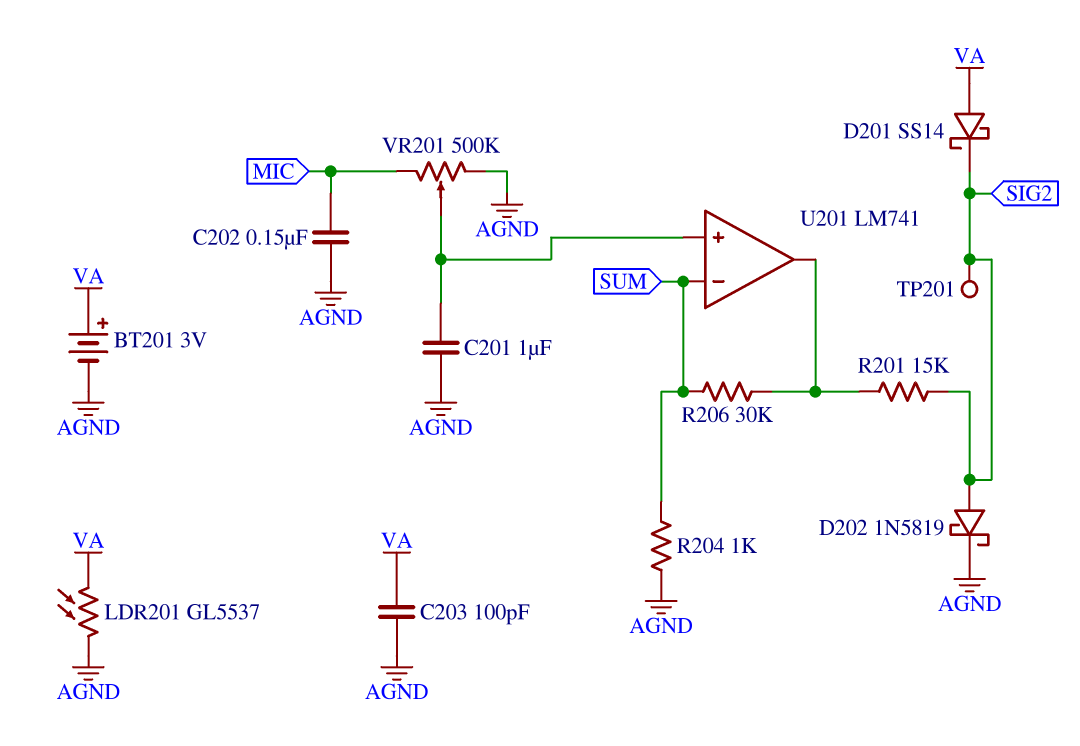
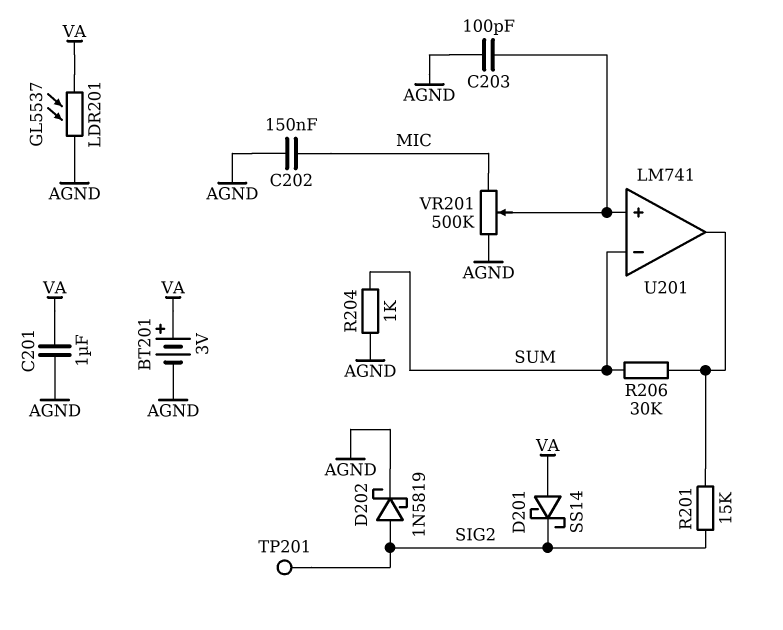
C201: 1uF (AGND, U201/in+) -> 1uF (AGND, VA)
C203: 100pF (AGND, VA) -> 100pF (AGND, U201/in+)

